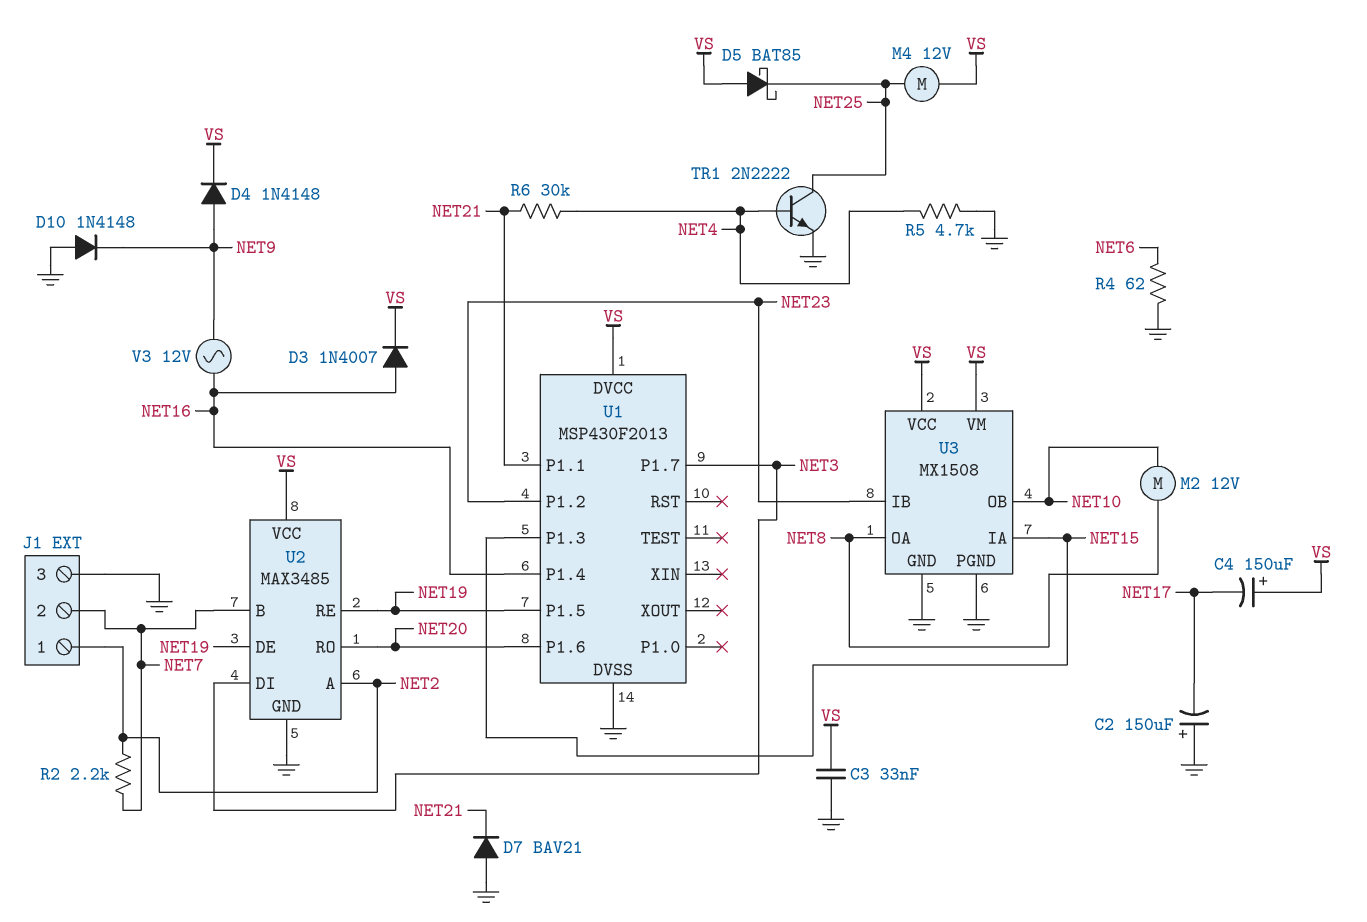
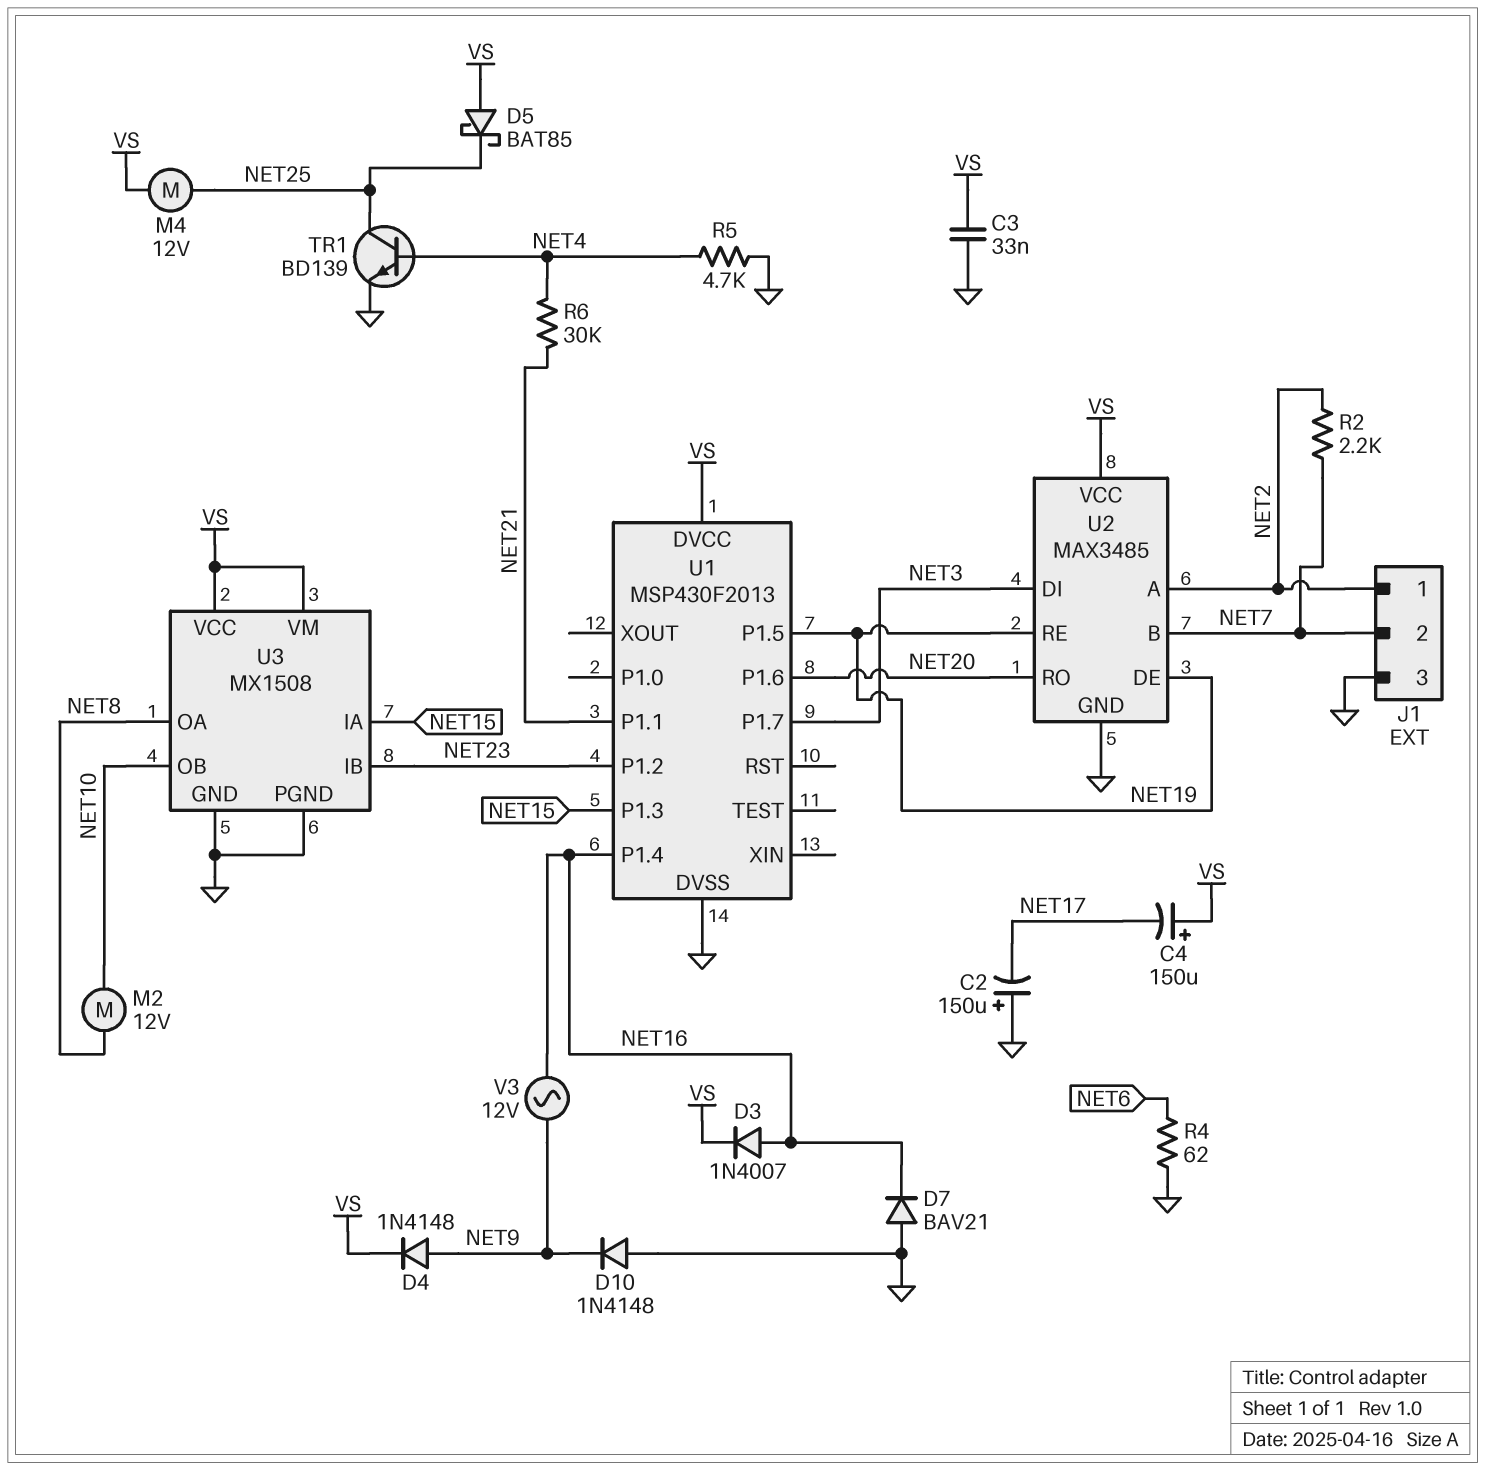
D7: diode BAV21 (A GND, K NET21) -> diode BAV21 (A GND, K NET16)
TR1: NPN 2N2222 (B NET4, C NET25, E GND) -> NPN BD139 (B NET4, C NET25, E GND)

